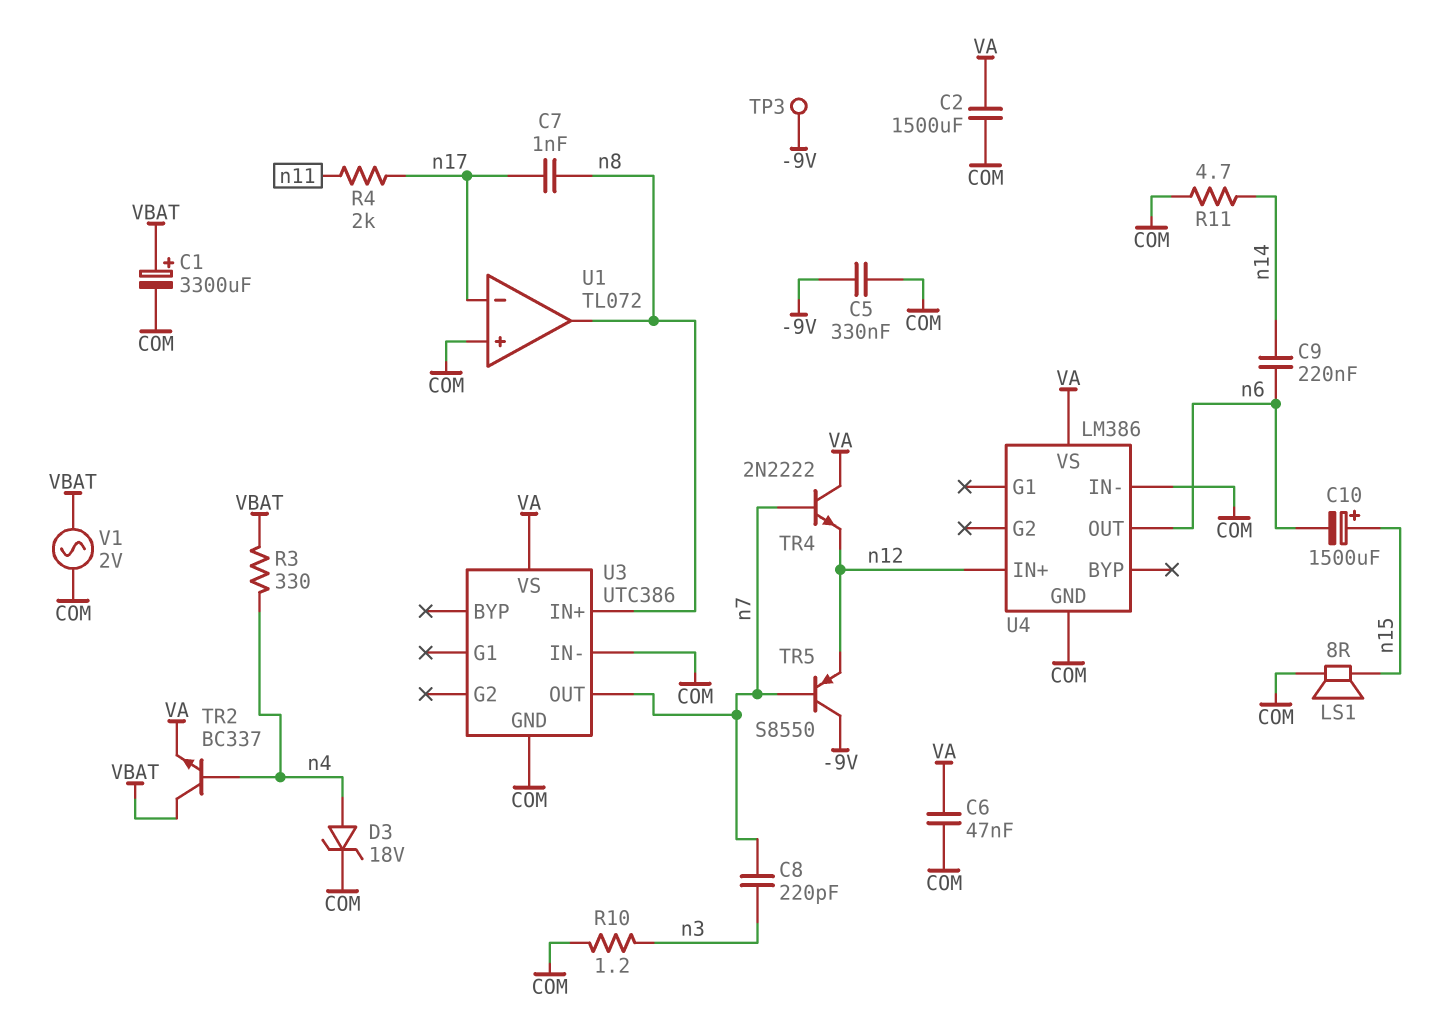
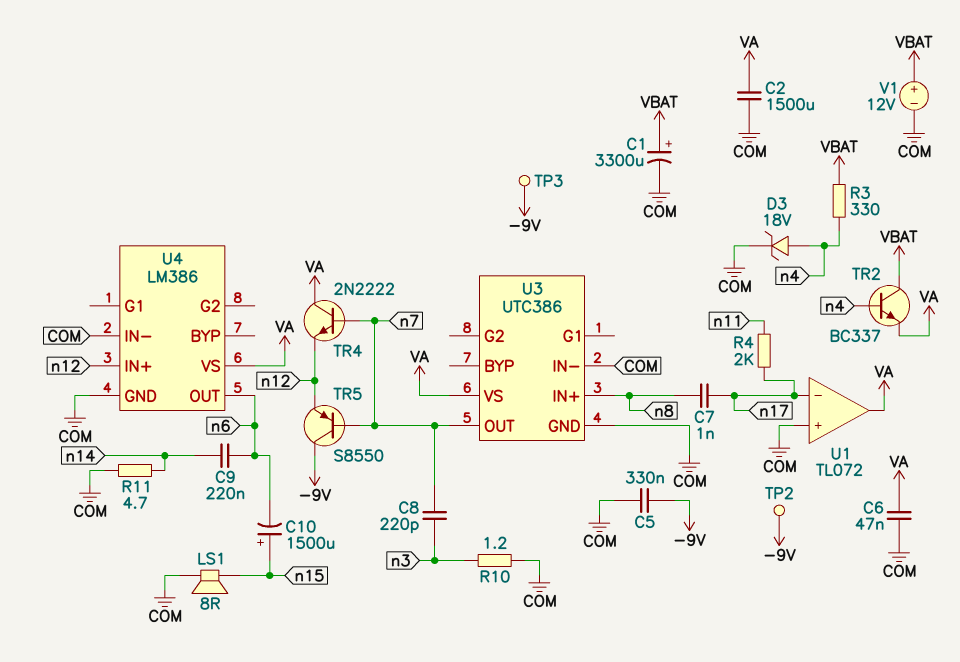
TP2: none -> test point (-9V)
U1 pin out: n8 -> VA
V1: AC 2V (COM, VBAT) -> 12V (plus VBAT, minus COM)

